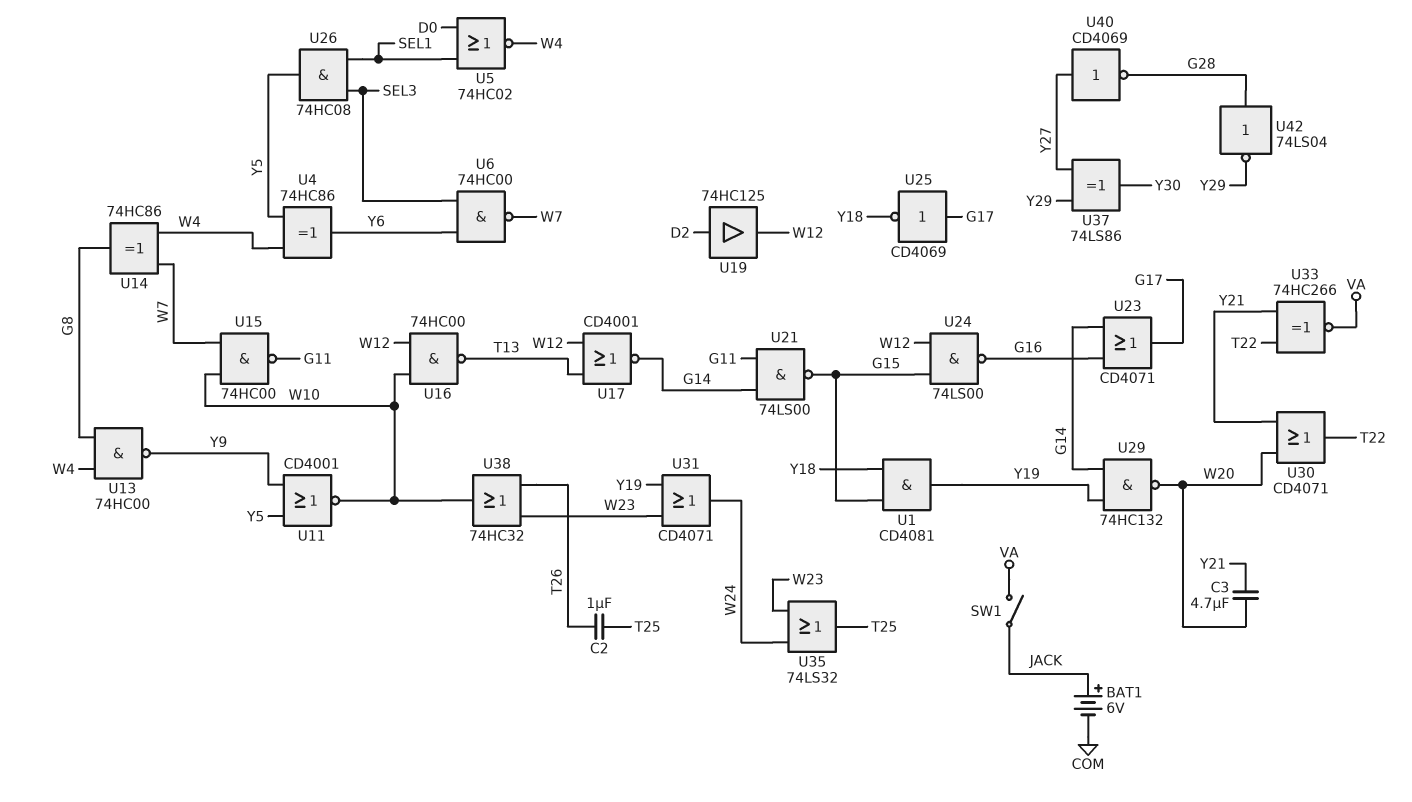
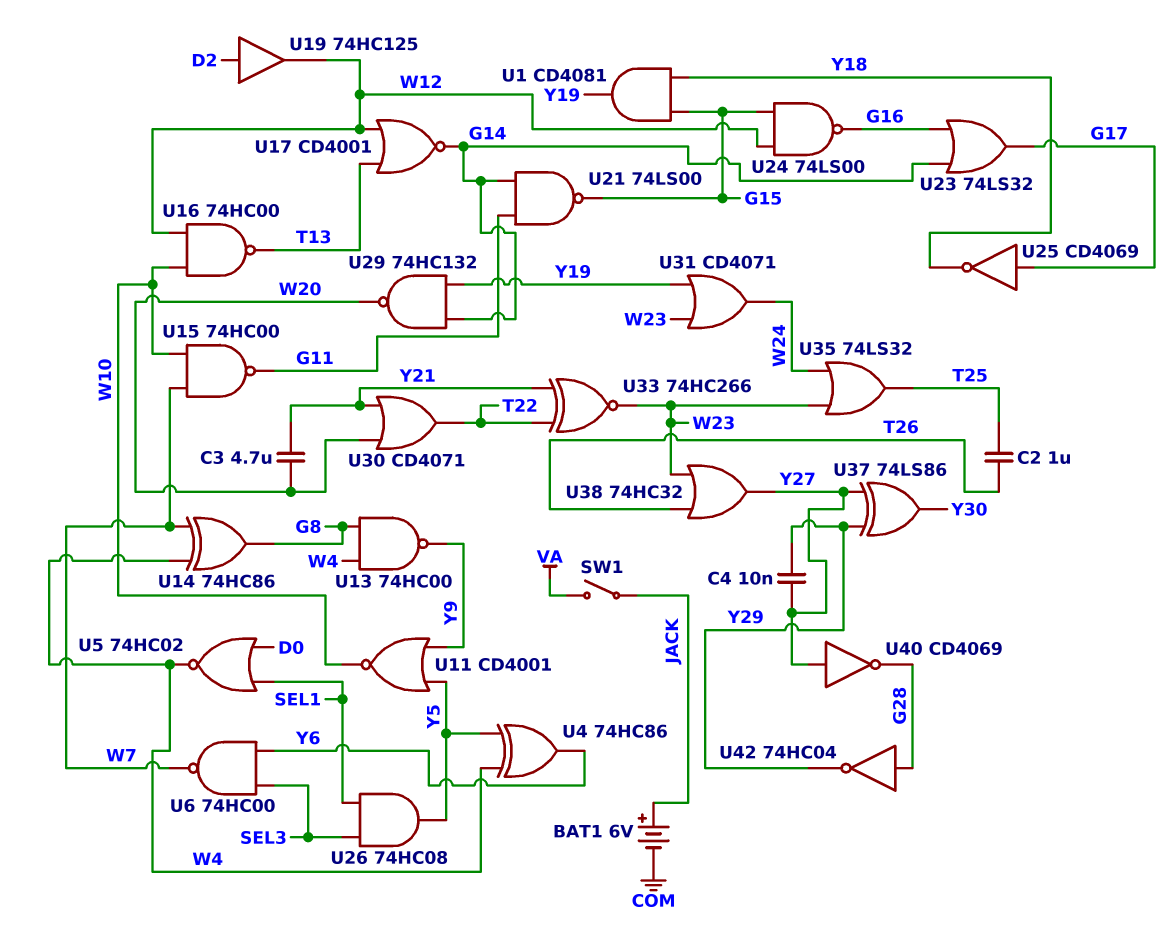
C4: none -> 10nF (Y27, Y29)
U23: OR CD4071 (in G14, in G16, out G17) -> OR 74LS32 (in G14, in G16, out G17)
U33: XNOR 74HC266 (in T22, in Y21, out VA) -> XNOR 74HC266 (in T22, in Y21, out W23)
U38: OR 74HC32 (in T26, in W23, out W10) -> OR 74HC32 (in T26, in W23, out Y27)
U42: NOT 74LS04 (in G28, out Y29) -> NOT 74HC04 (in G28, out Y29)

